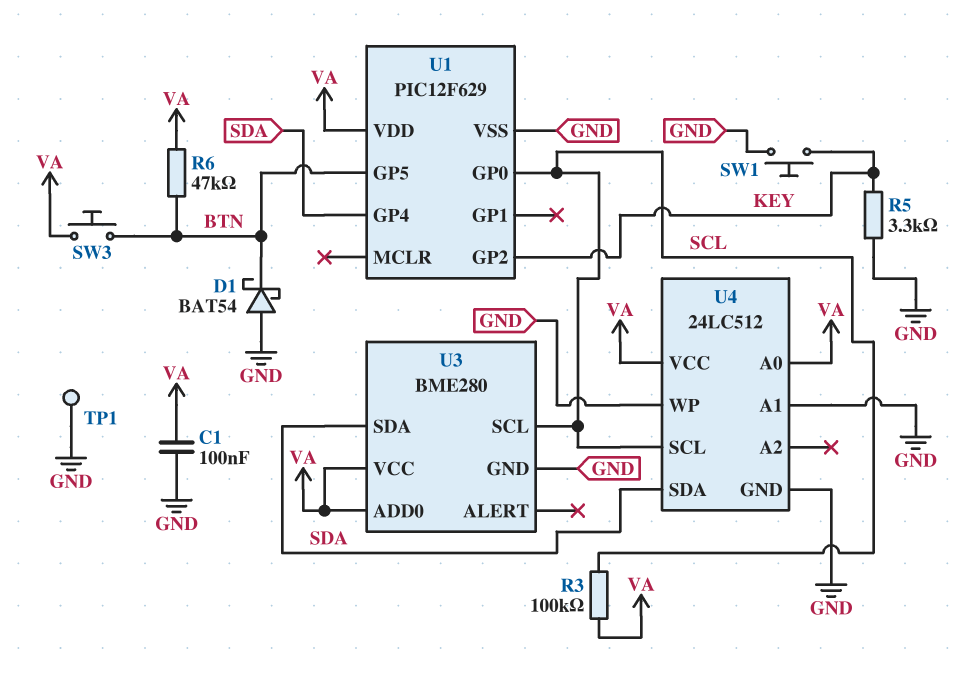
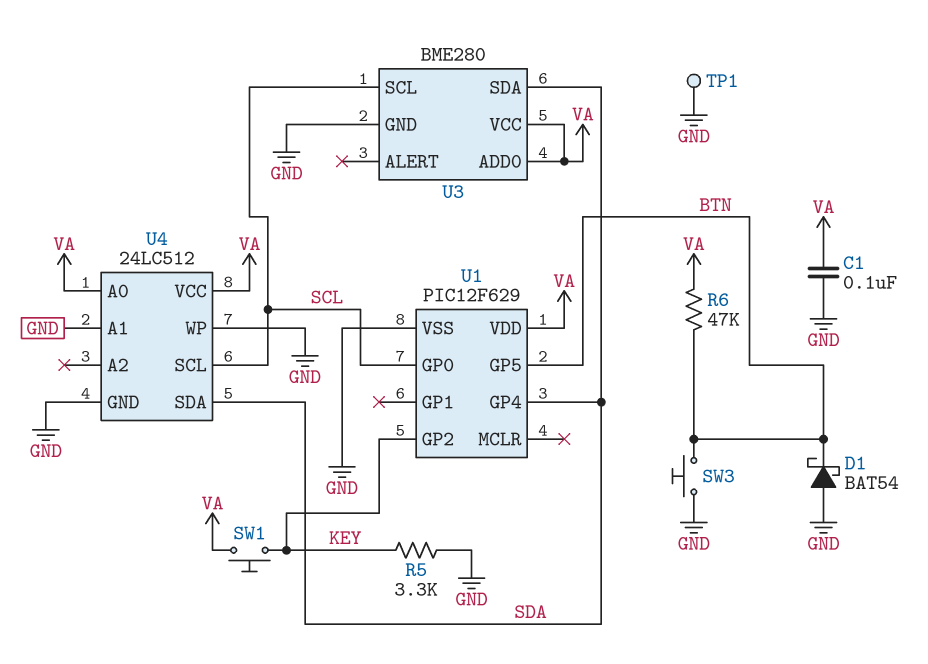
R3: 100k (SCL, VA) -> none
SW1: button (GND, KEY) -> button (KEY, VA)
SW3: button (BTN, VA) -> button (BTN, GND)

